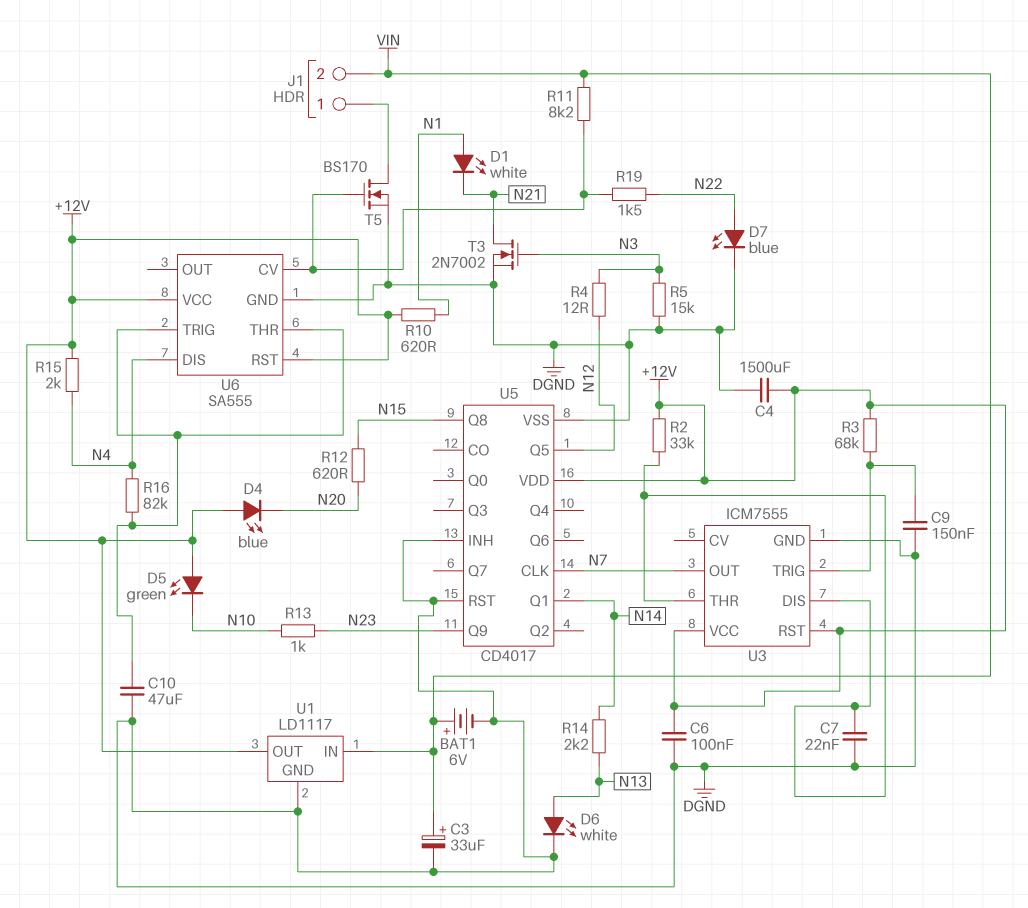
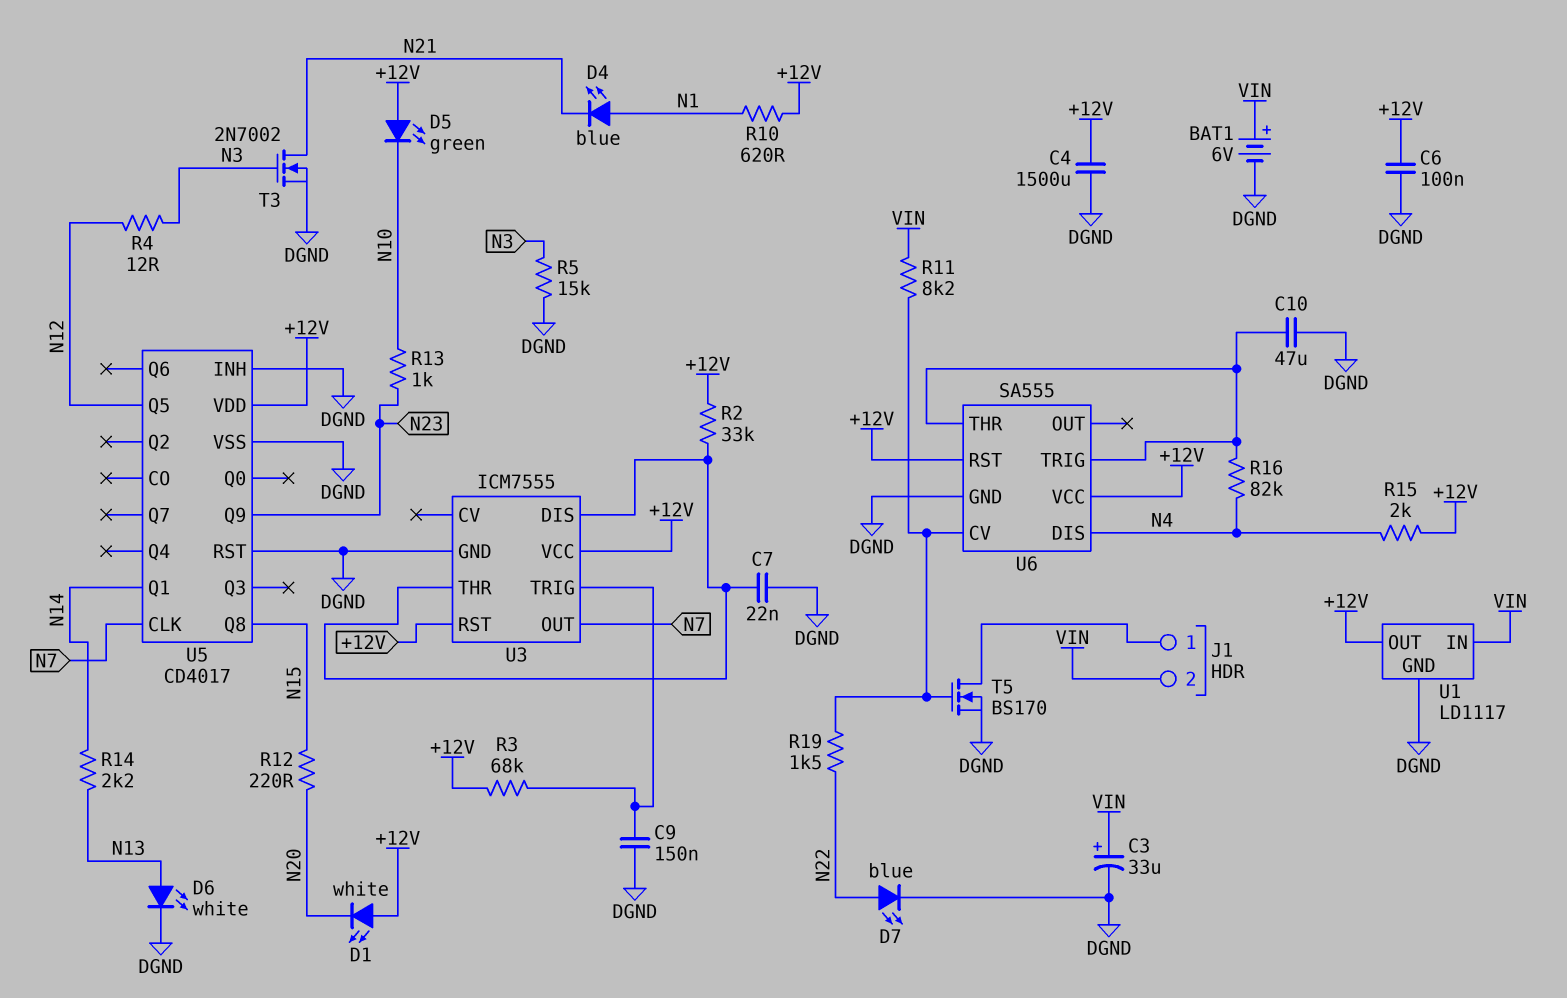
D1: LED white (A N1, K N21) -> LED white (A +12V, K N20)
D4: LED blue (A +12V, K N20) -> LED blue (A N1, K N21)
R12: 620 (N15, N20) -> 220 (N15, N20)

